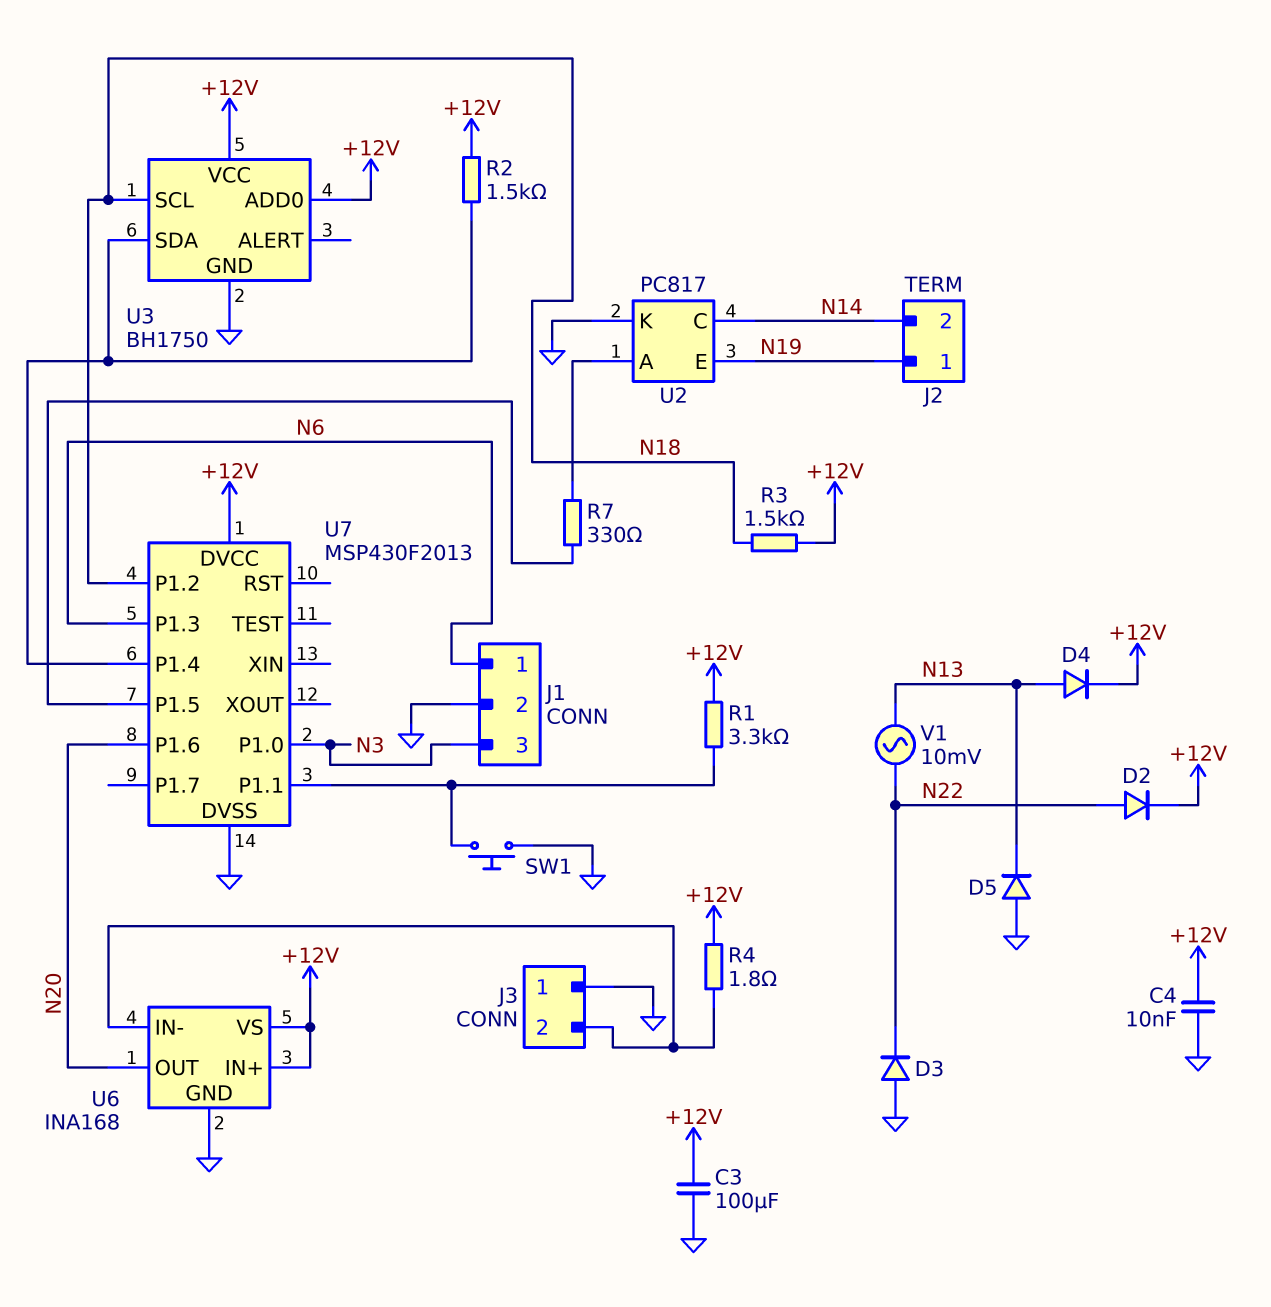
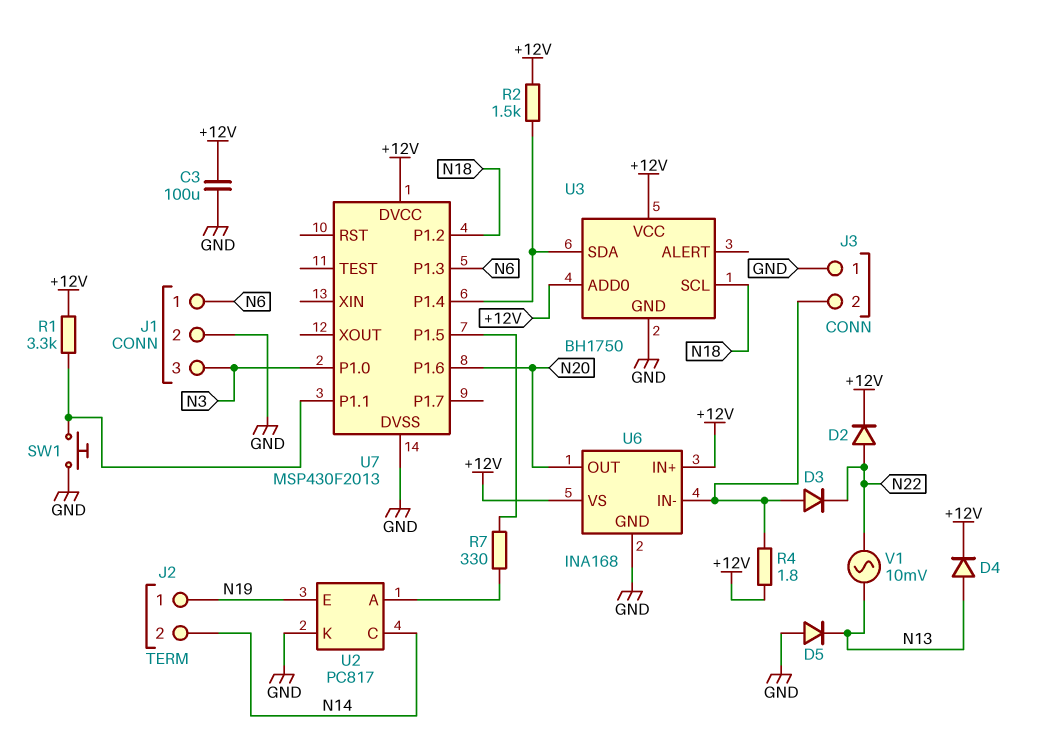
C4: 10nF (+12V, GND) -> none
D3: diode (A GND, K N22) -> diode (A J3/2, K N22)
R3: 1.5k (+12V, N18) -> none

